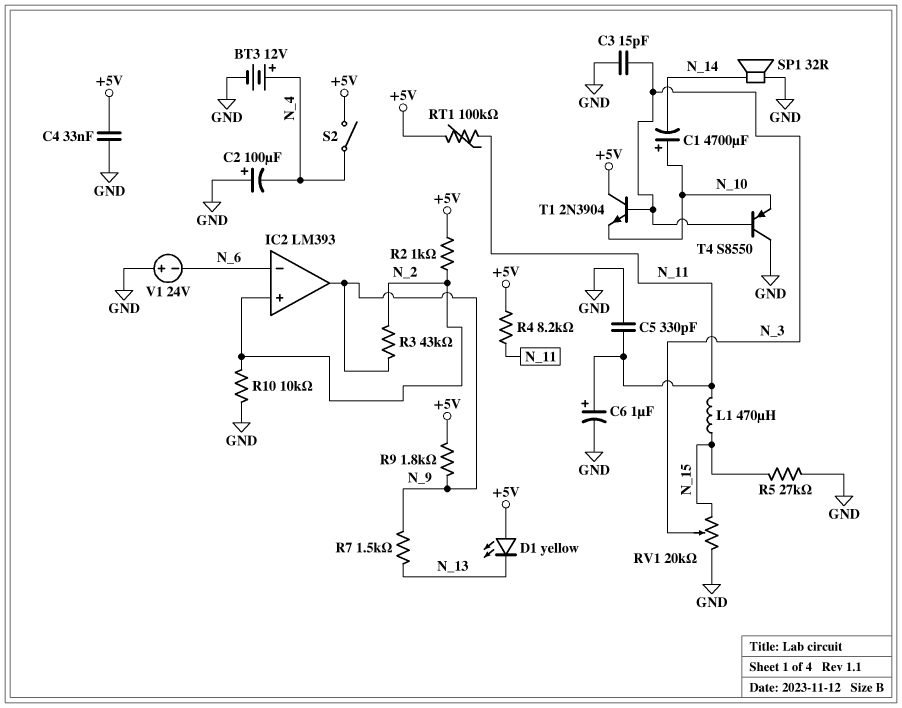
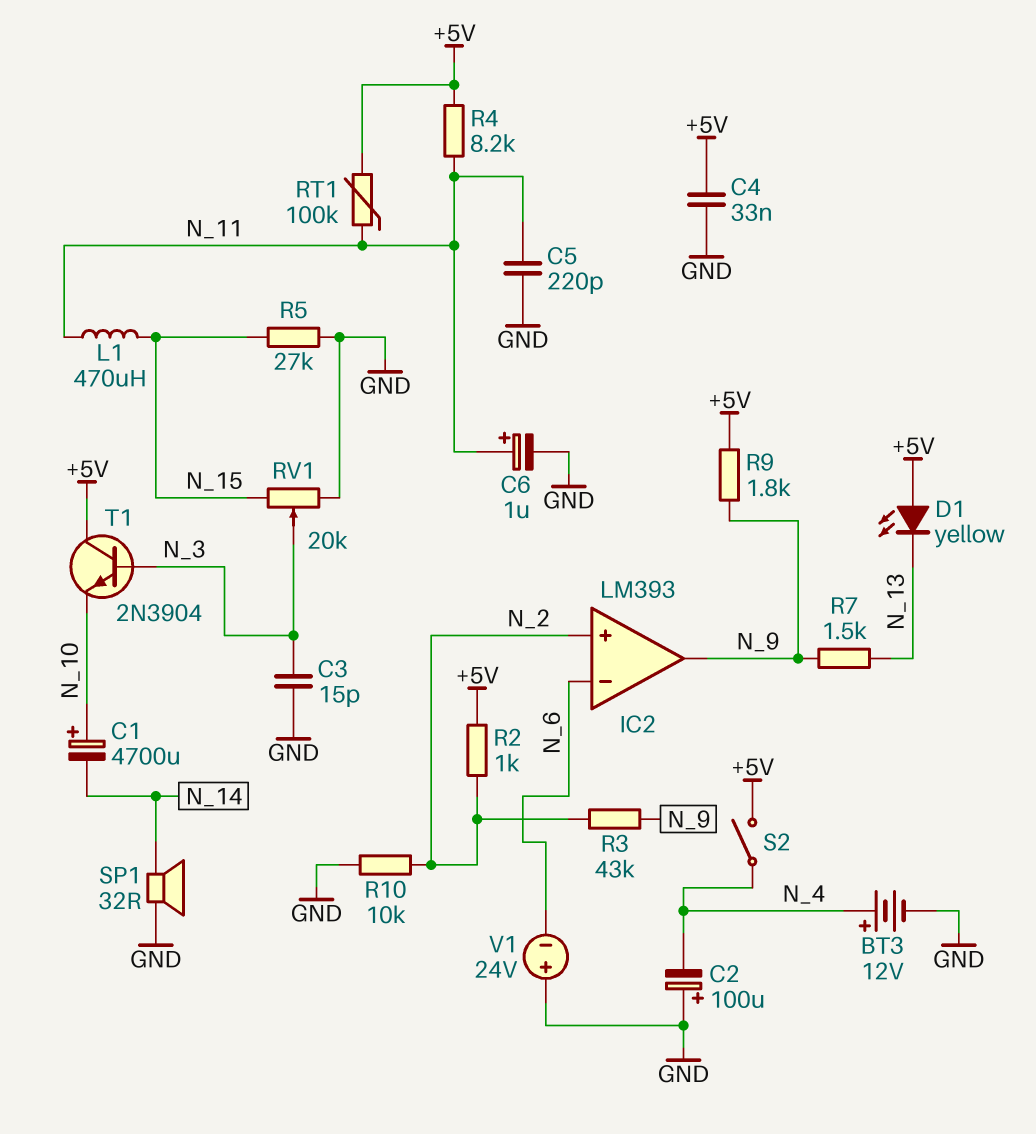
C5: 330pF (GND, N_11) -> 220pF (GND, N_11)
T4: PNP S8550 (B N_3, C GND, E N_10) -> none

